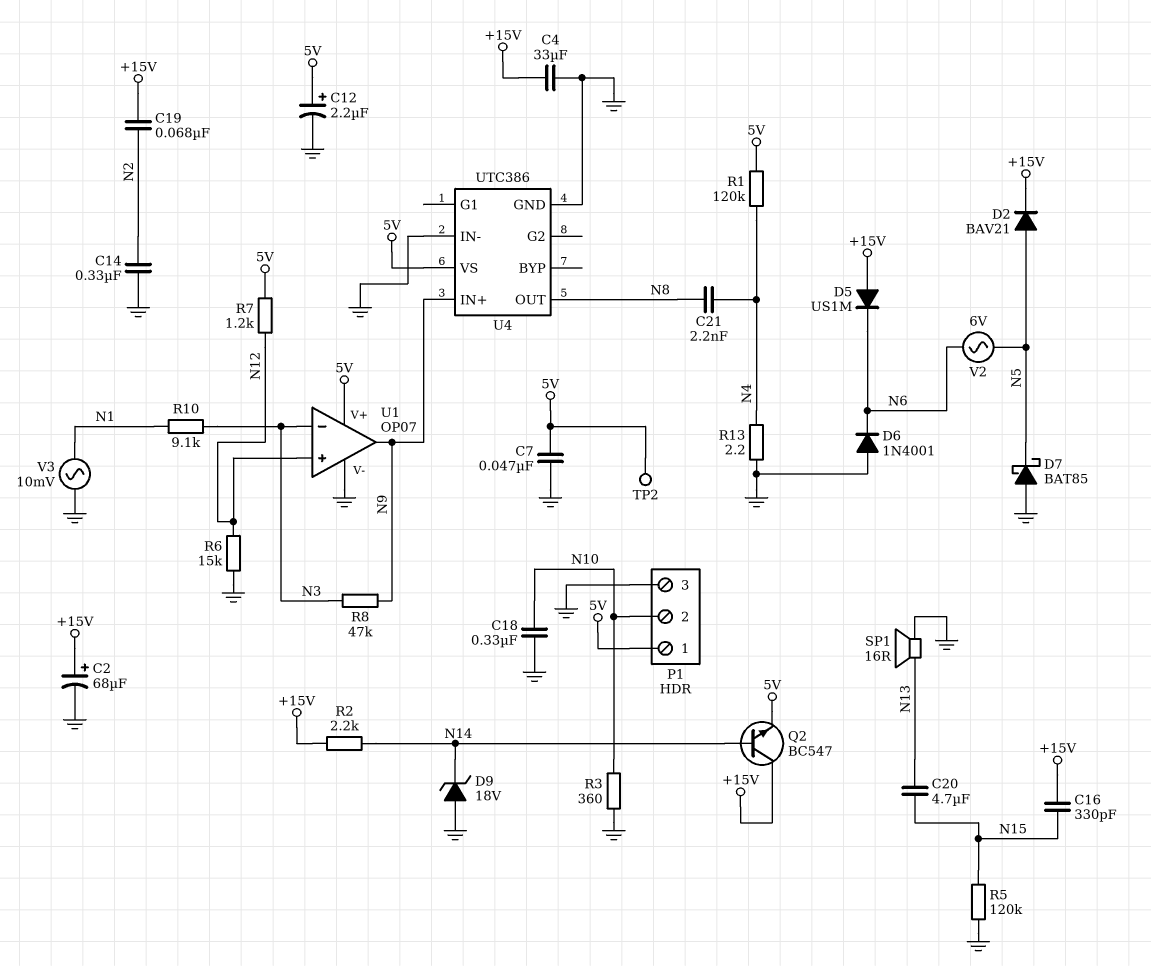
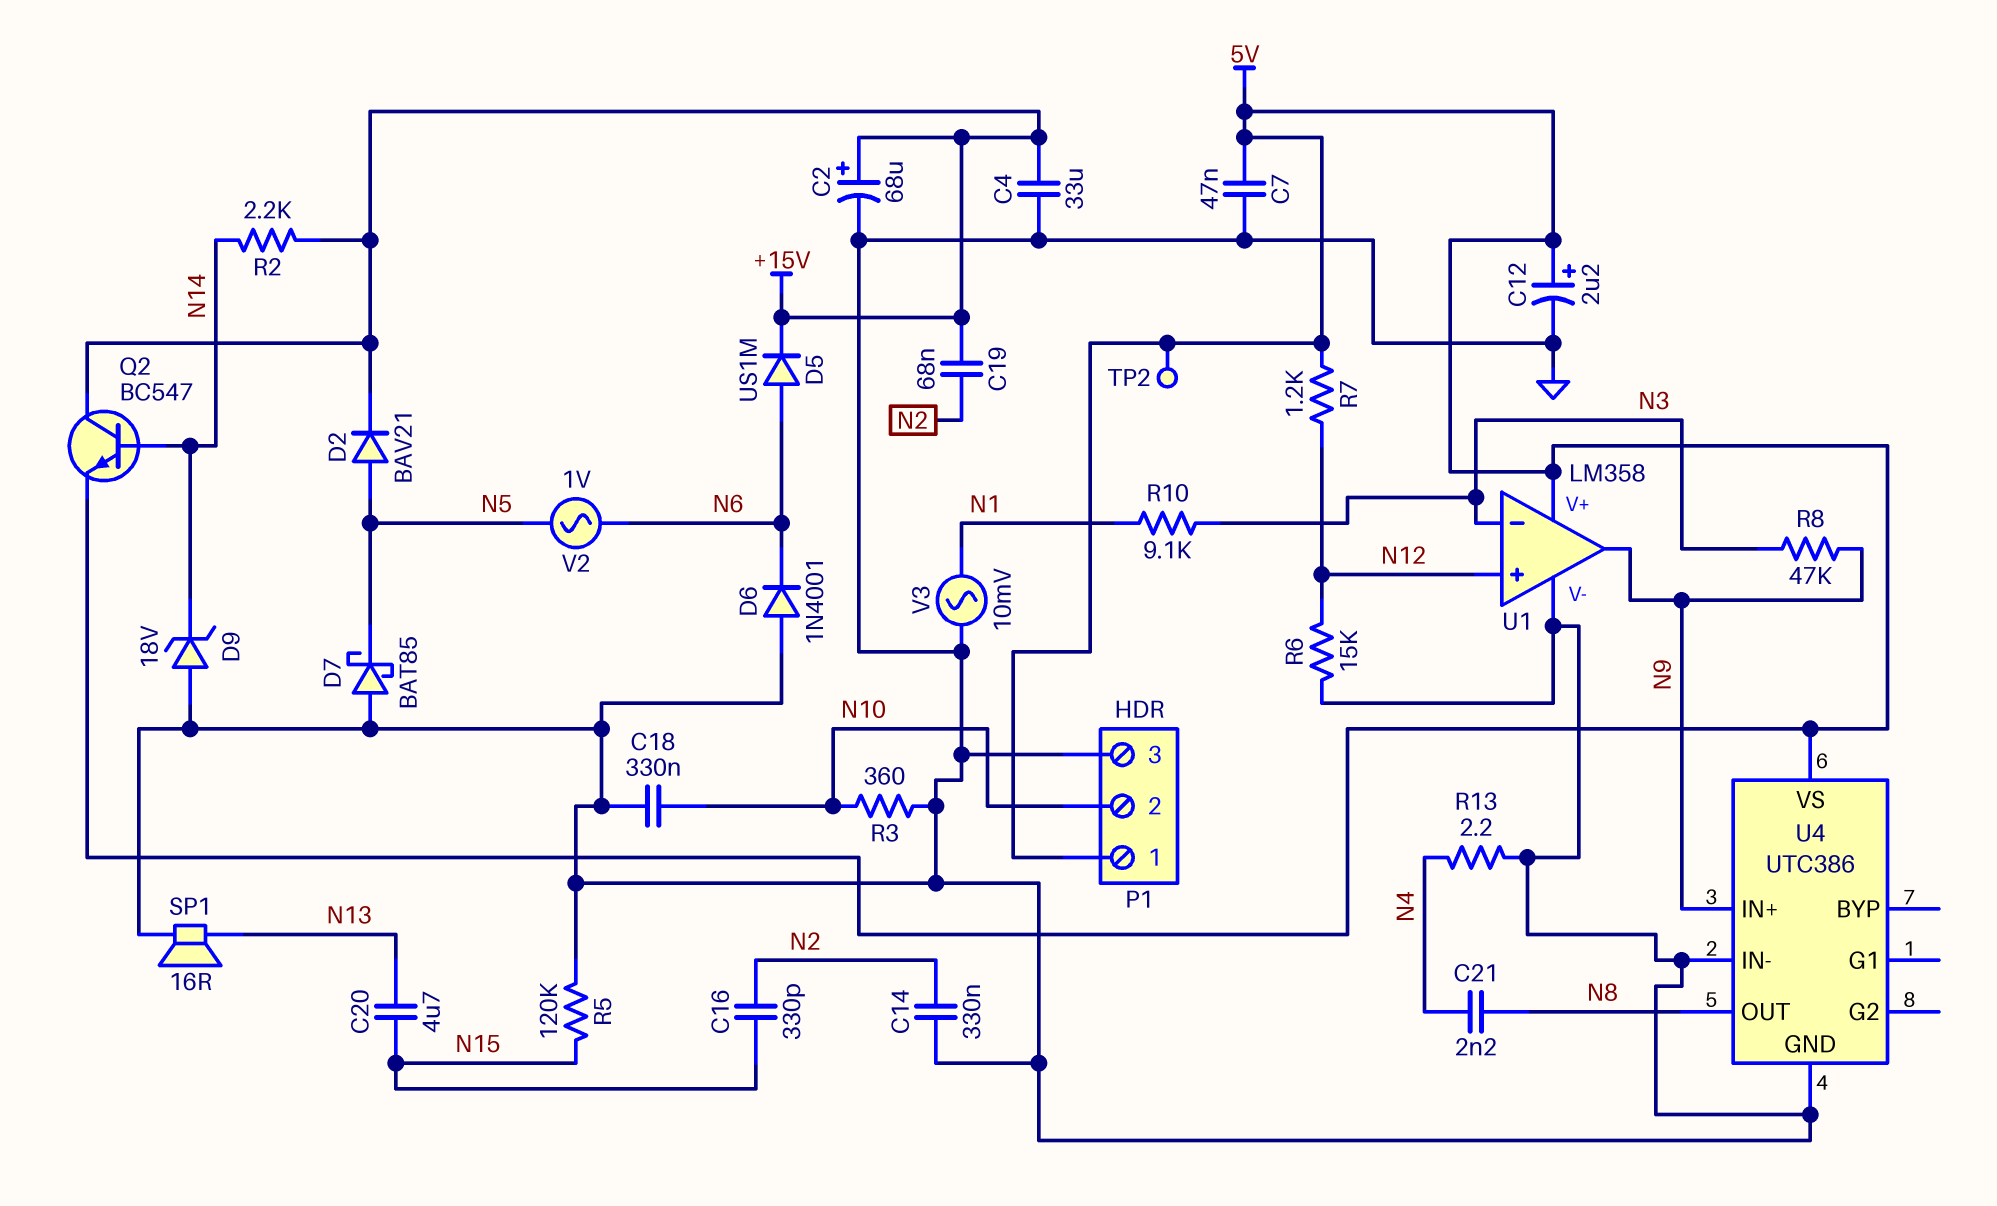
C16: 330pF (+15V, N15) -> 330pF (N2, N15)
D5: diode US1M (A +15V, K N6) -> diode US1M (A N6, K +15V)
R1: 120k (5V, N4) -> none
U1: OP07 -> LM358
V2: AC 6V (N5, N6) -> AC 1V (N5, N6)

